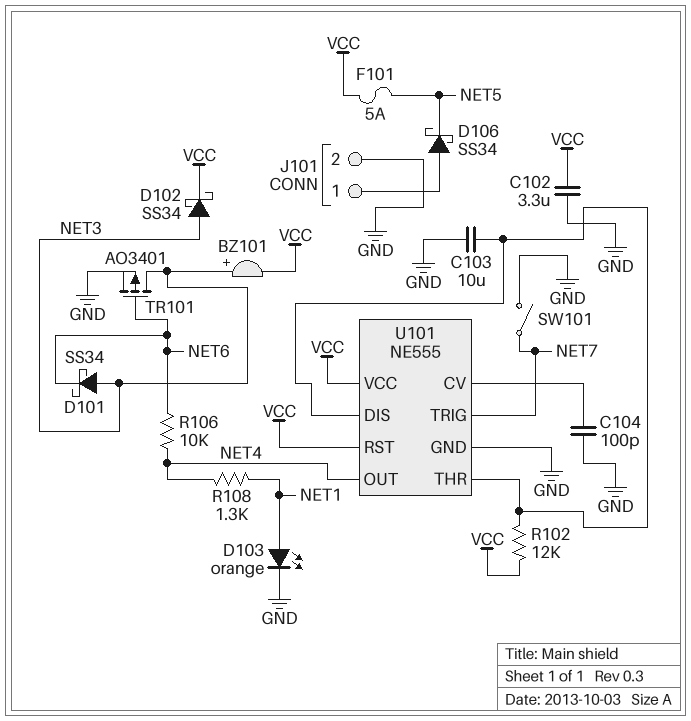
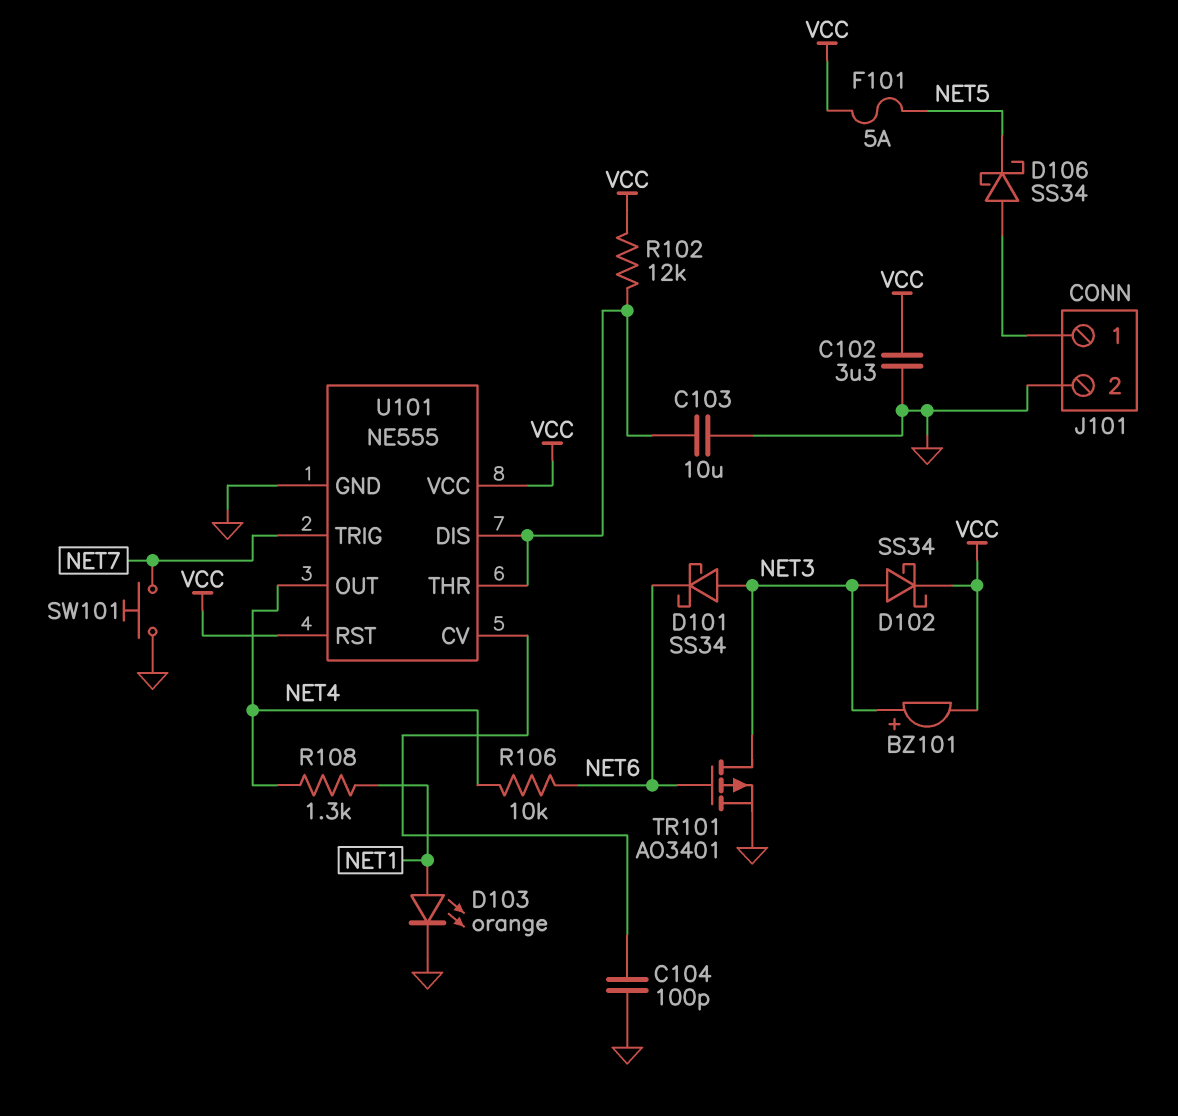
SW101: switch (GND, NET7) -> button (GND, NET7)

